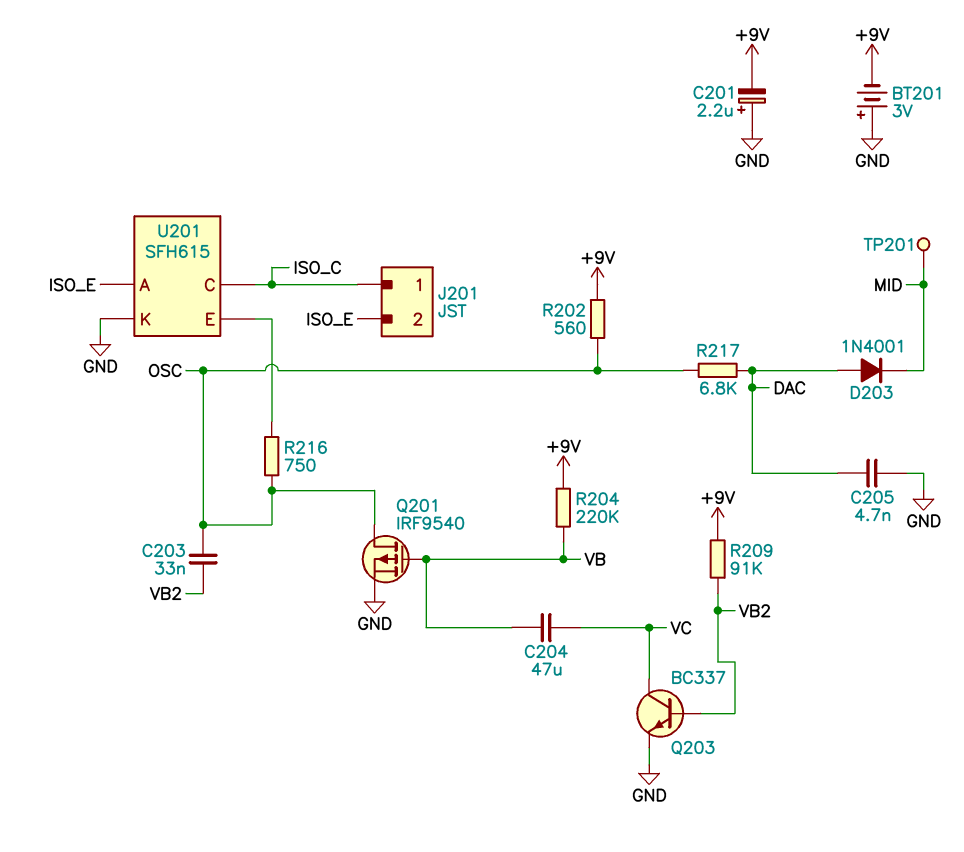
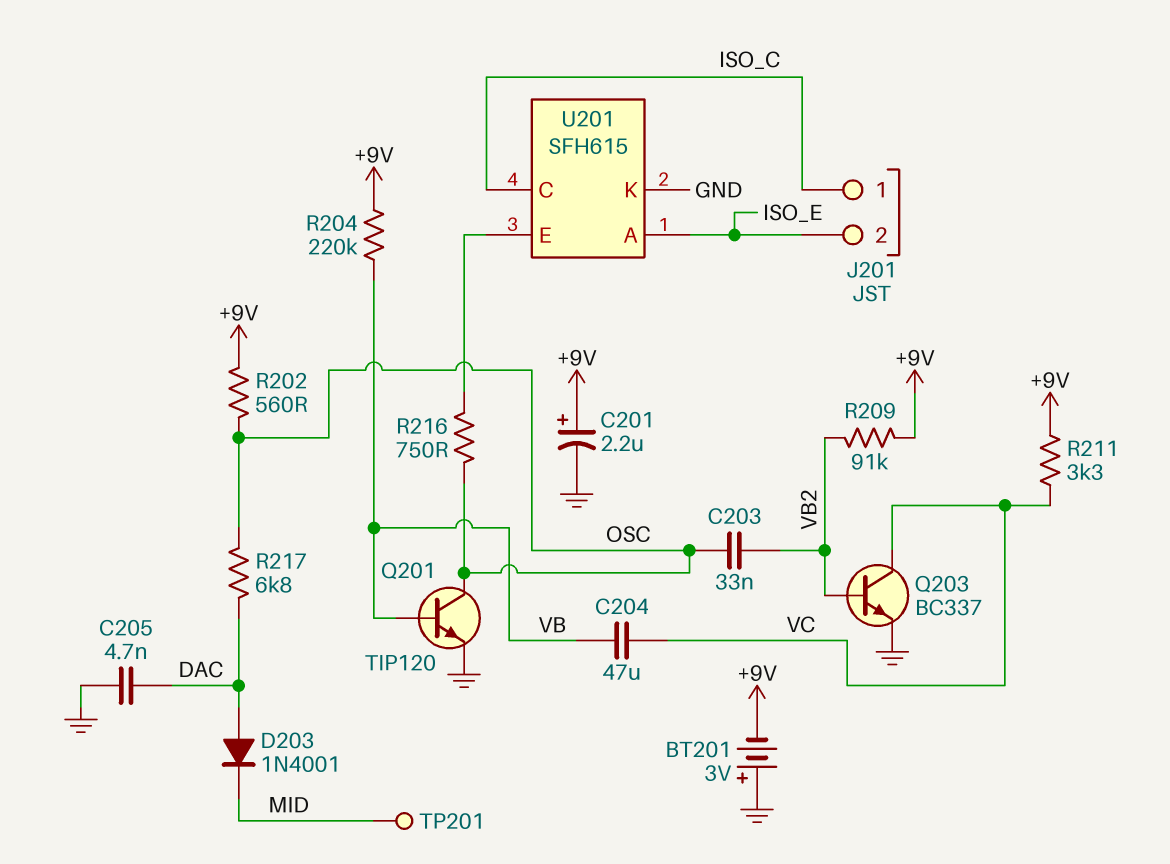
C201: 2.2uF (plus GND, minus +9V) -> 2.2uF (plus +9V, minus GND)
Q201: PMOS IRF9540 (G VB, D OSC, S GND) -> NPN TIP120 (B VB, C OSC, E GND)
R211: none -> 3.3k (+9V, VC)

